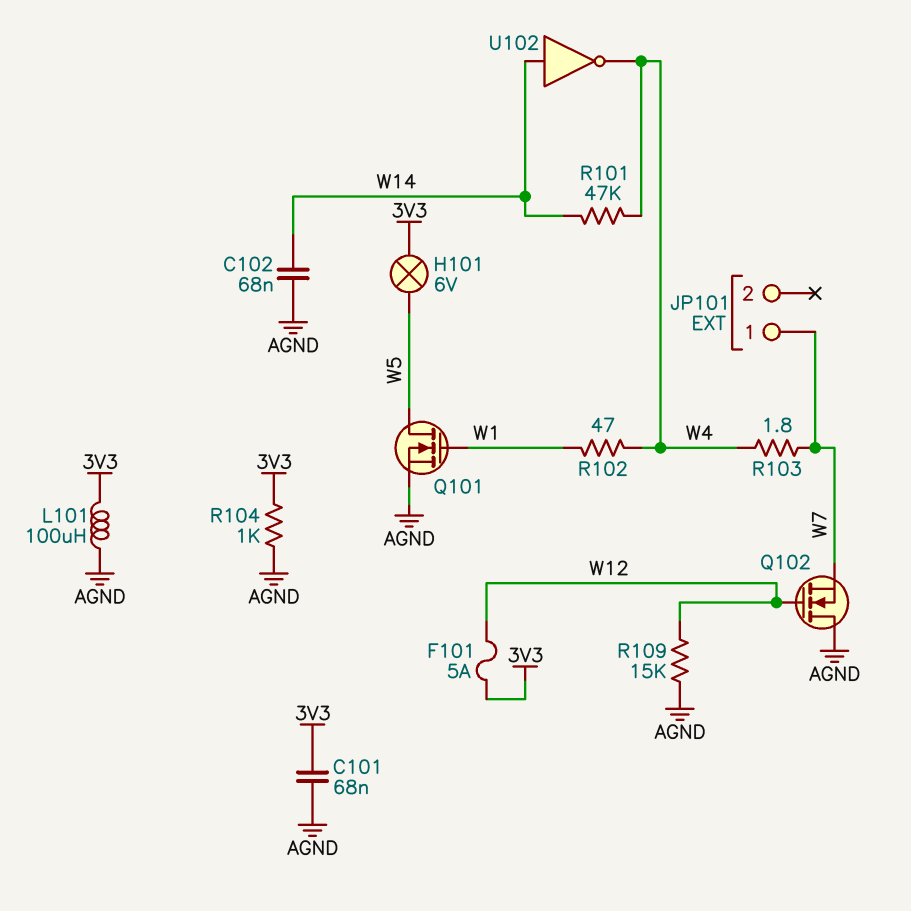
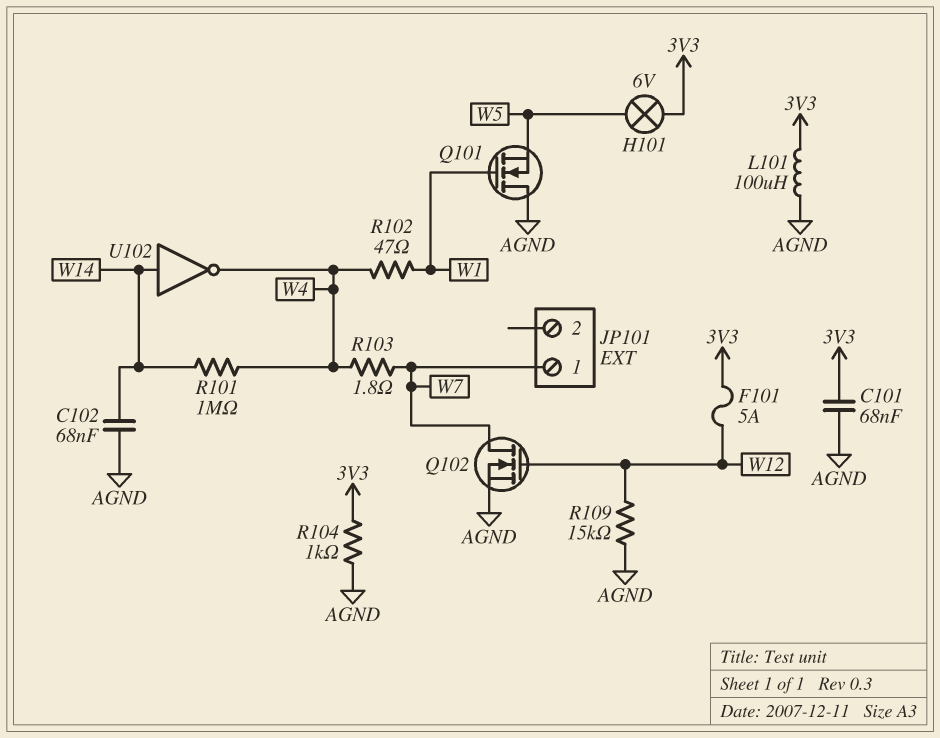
Q101: NMOS (G W1, D W5, S AGND) -> NMOS (G W1, D AGND, S W5)
Q102: NMOS (G W12, D AGND, S W7) -> NMOS (G W12, D W7, S AGND)
R101: 47k (W4, W14) -> 1M (W4, W14)

